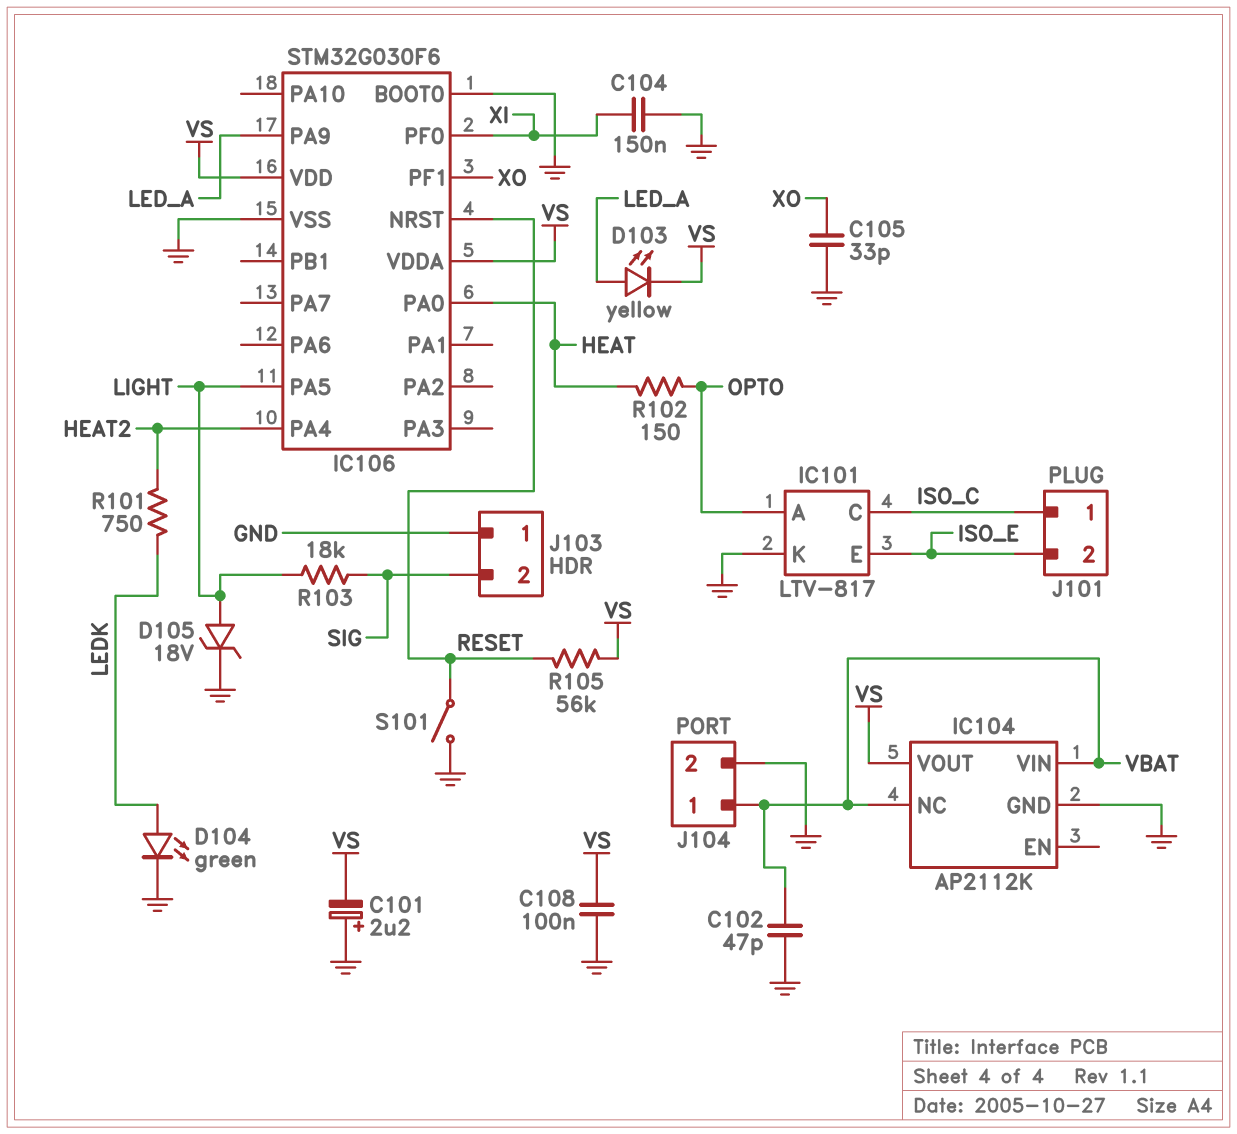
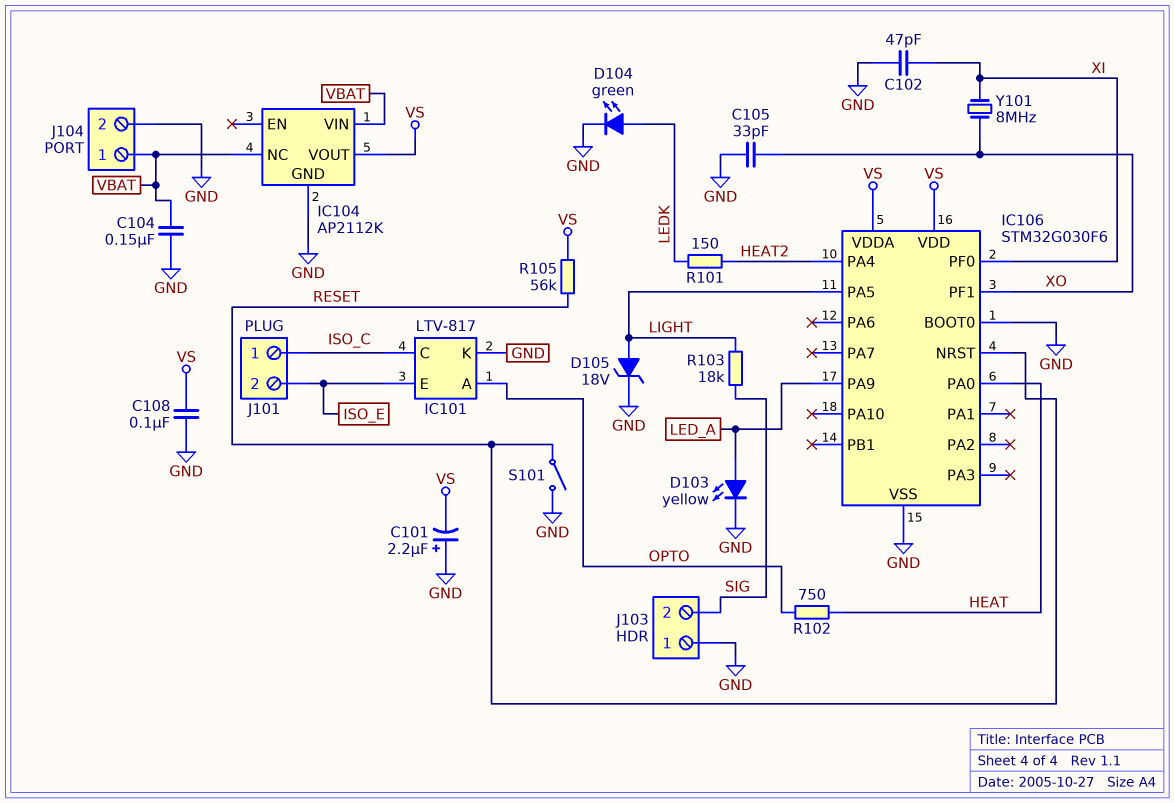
C102: 47pF (GND, VBAT) -> 47pF (GND, XI)
C104: 150nF (GND, XI) -> 150nF (GND, VBAT)
D103: LED yellow (A LED_A, K VS) -> LED yellow (A LED_A, K GND)
R101: 750 (HEAT2, LEDK) -> 150 (HEAT2, LEDK)
R102: 150 (HEAT, OPTO) -> 750 (HEAT, OPTO)
Y101: none -> 8MHz (XI, XO)

